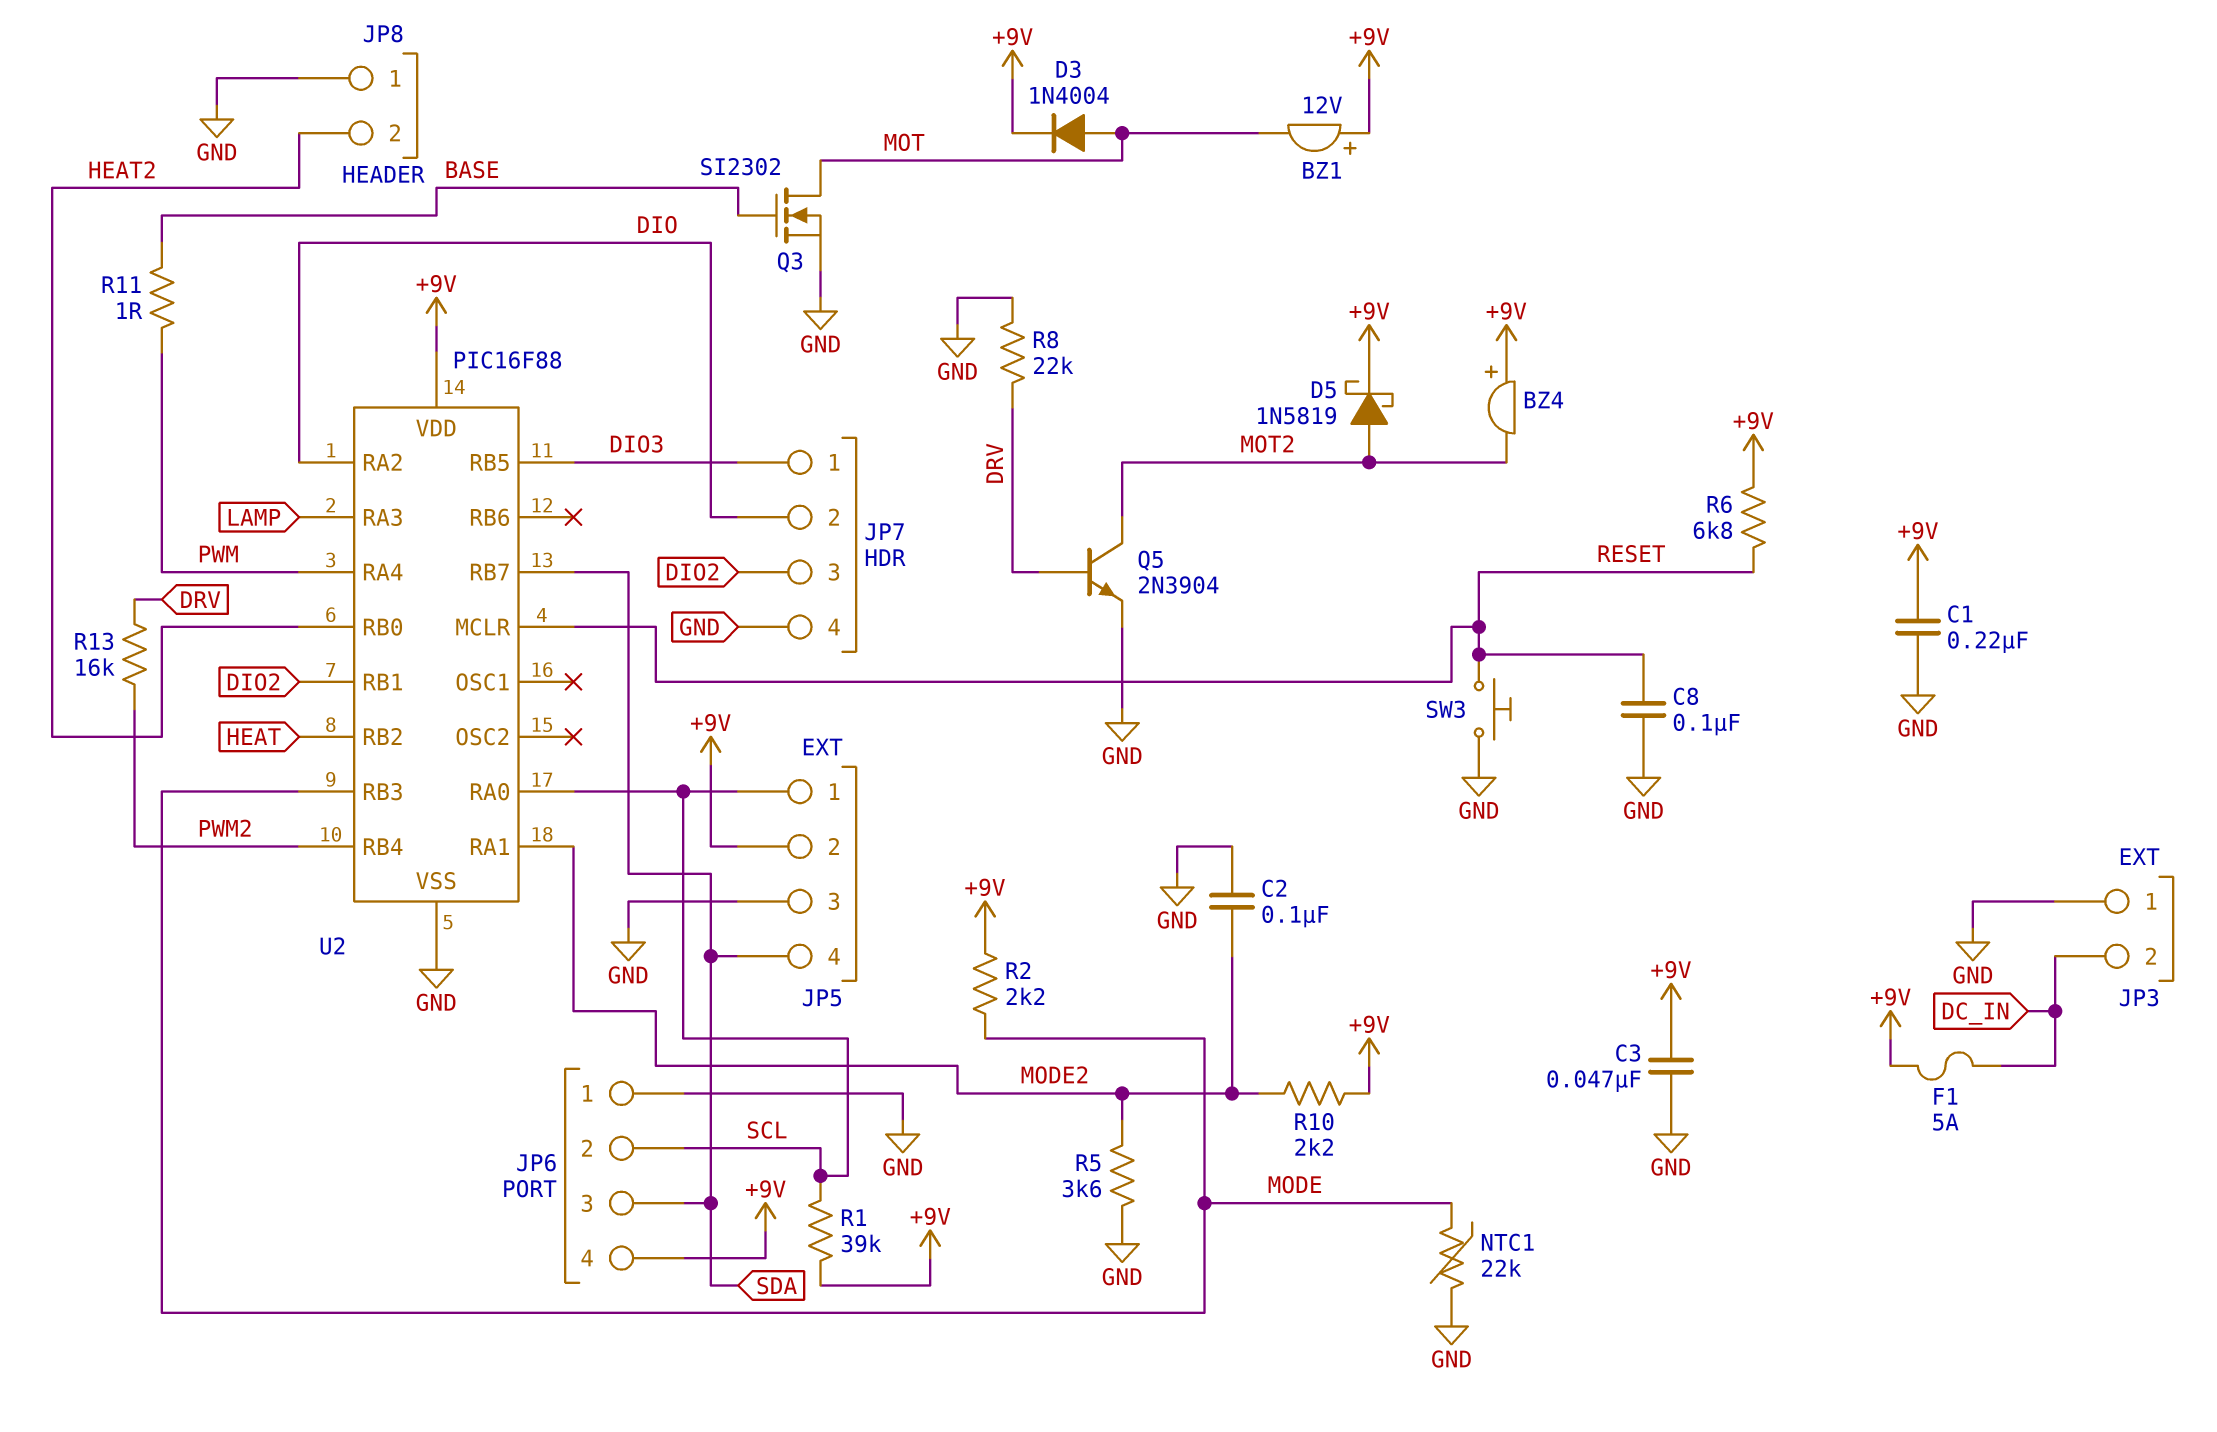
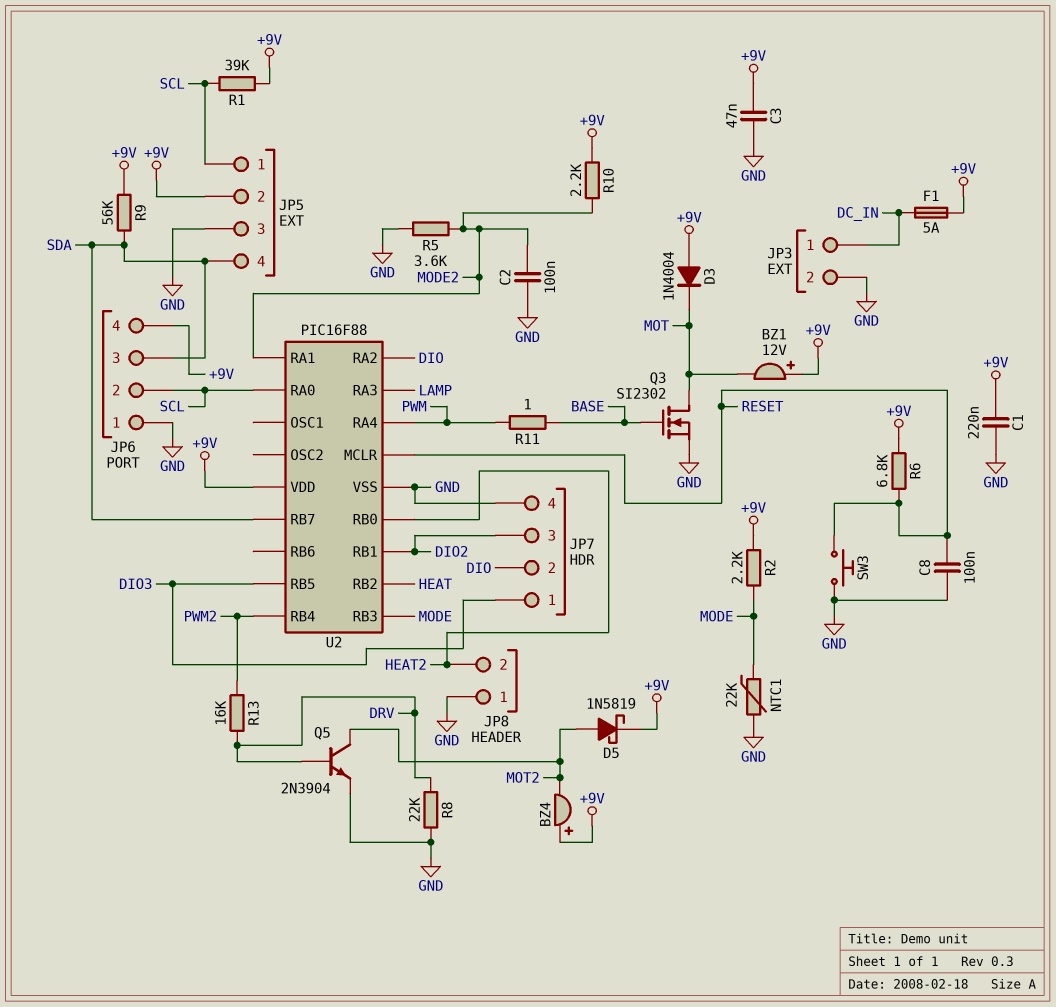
D3: diode 1N4004 (A MOT, K +9V) -> diode 1N4004 (A +9V, K MOT)
JP3 pin 1: GND -> DC_IN
JP3 pin 2: DC_IN -> GND
R9: none -> 56k (+9V, SDA)

